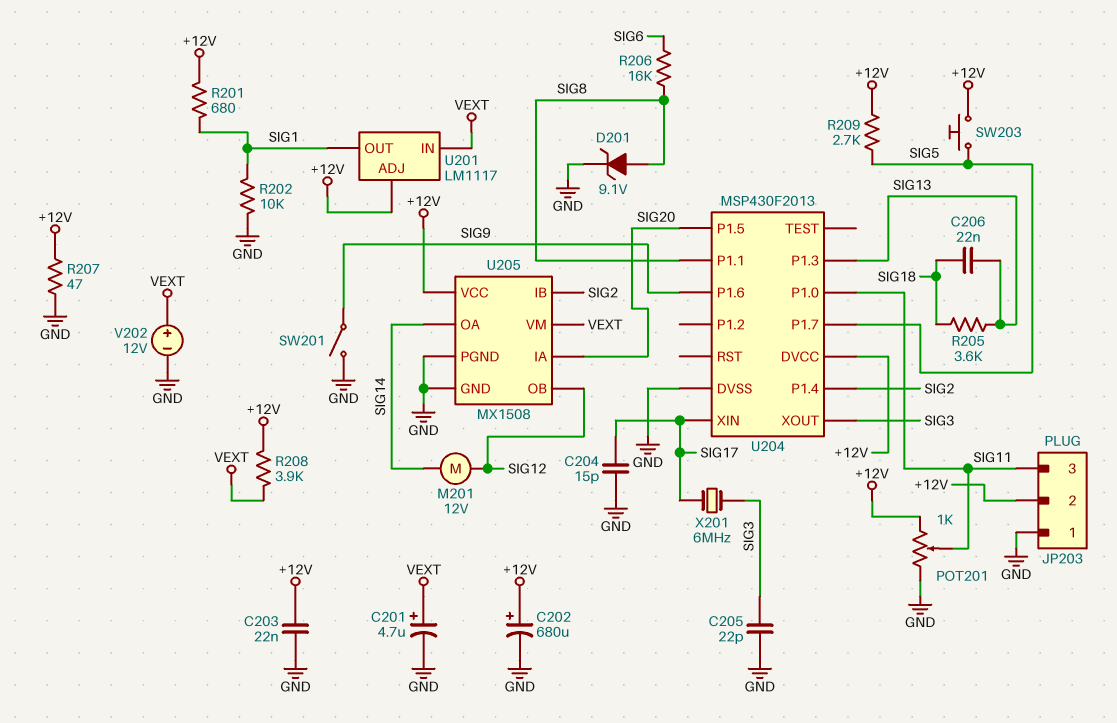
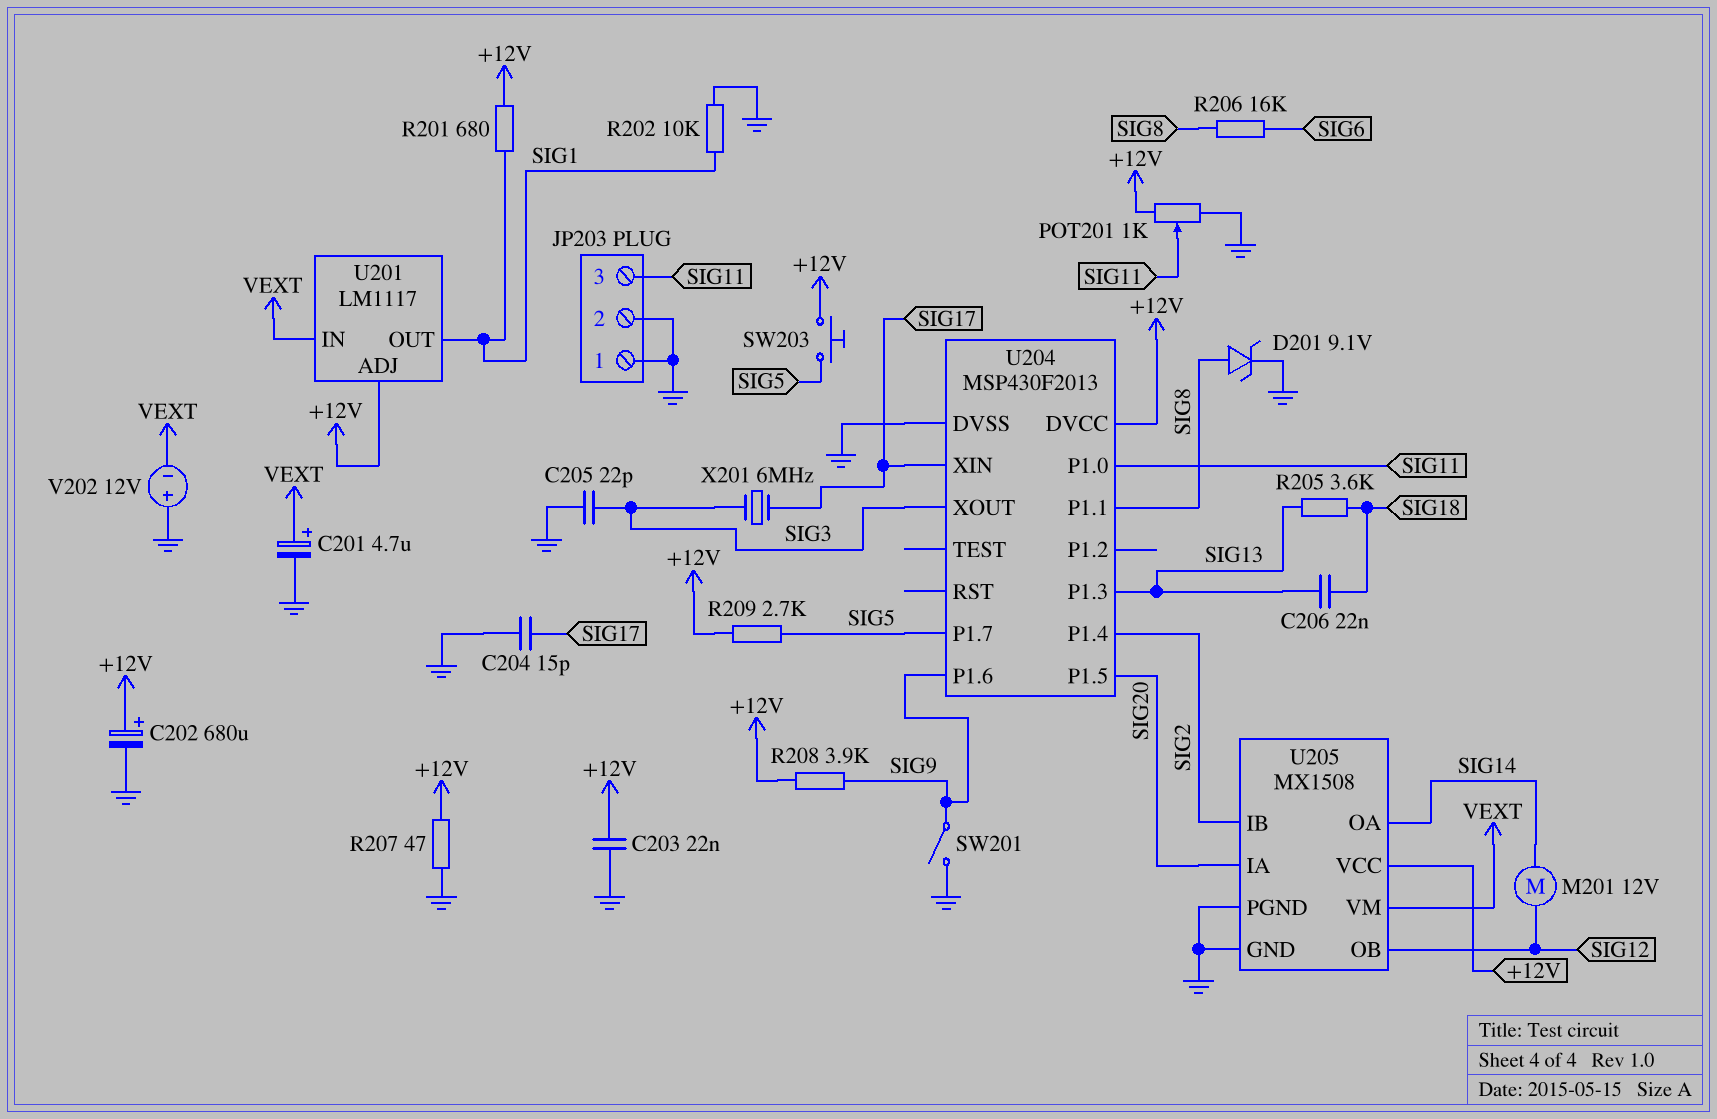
JP203 pin 2: +12V -> GND
R208: 3.9k (+12V, VEXT) -> 3.9k (+12V, SIG9)
V202: 12V (plus VEXT, minus GND) -> 12V (plus GND, minus VEXT)

